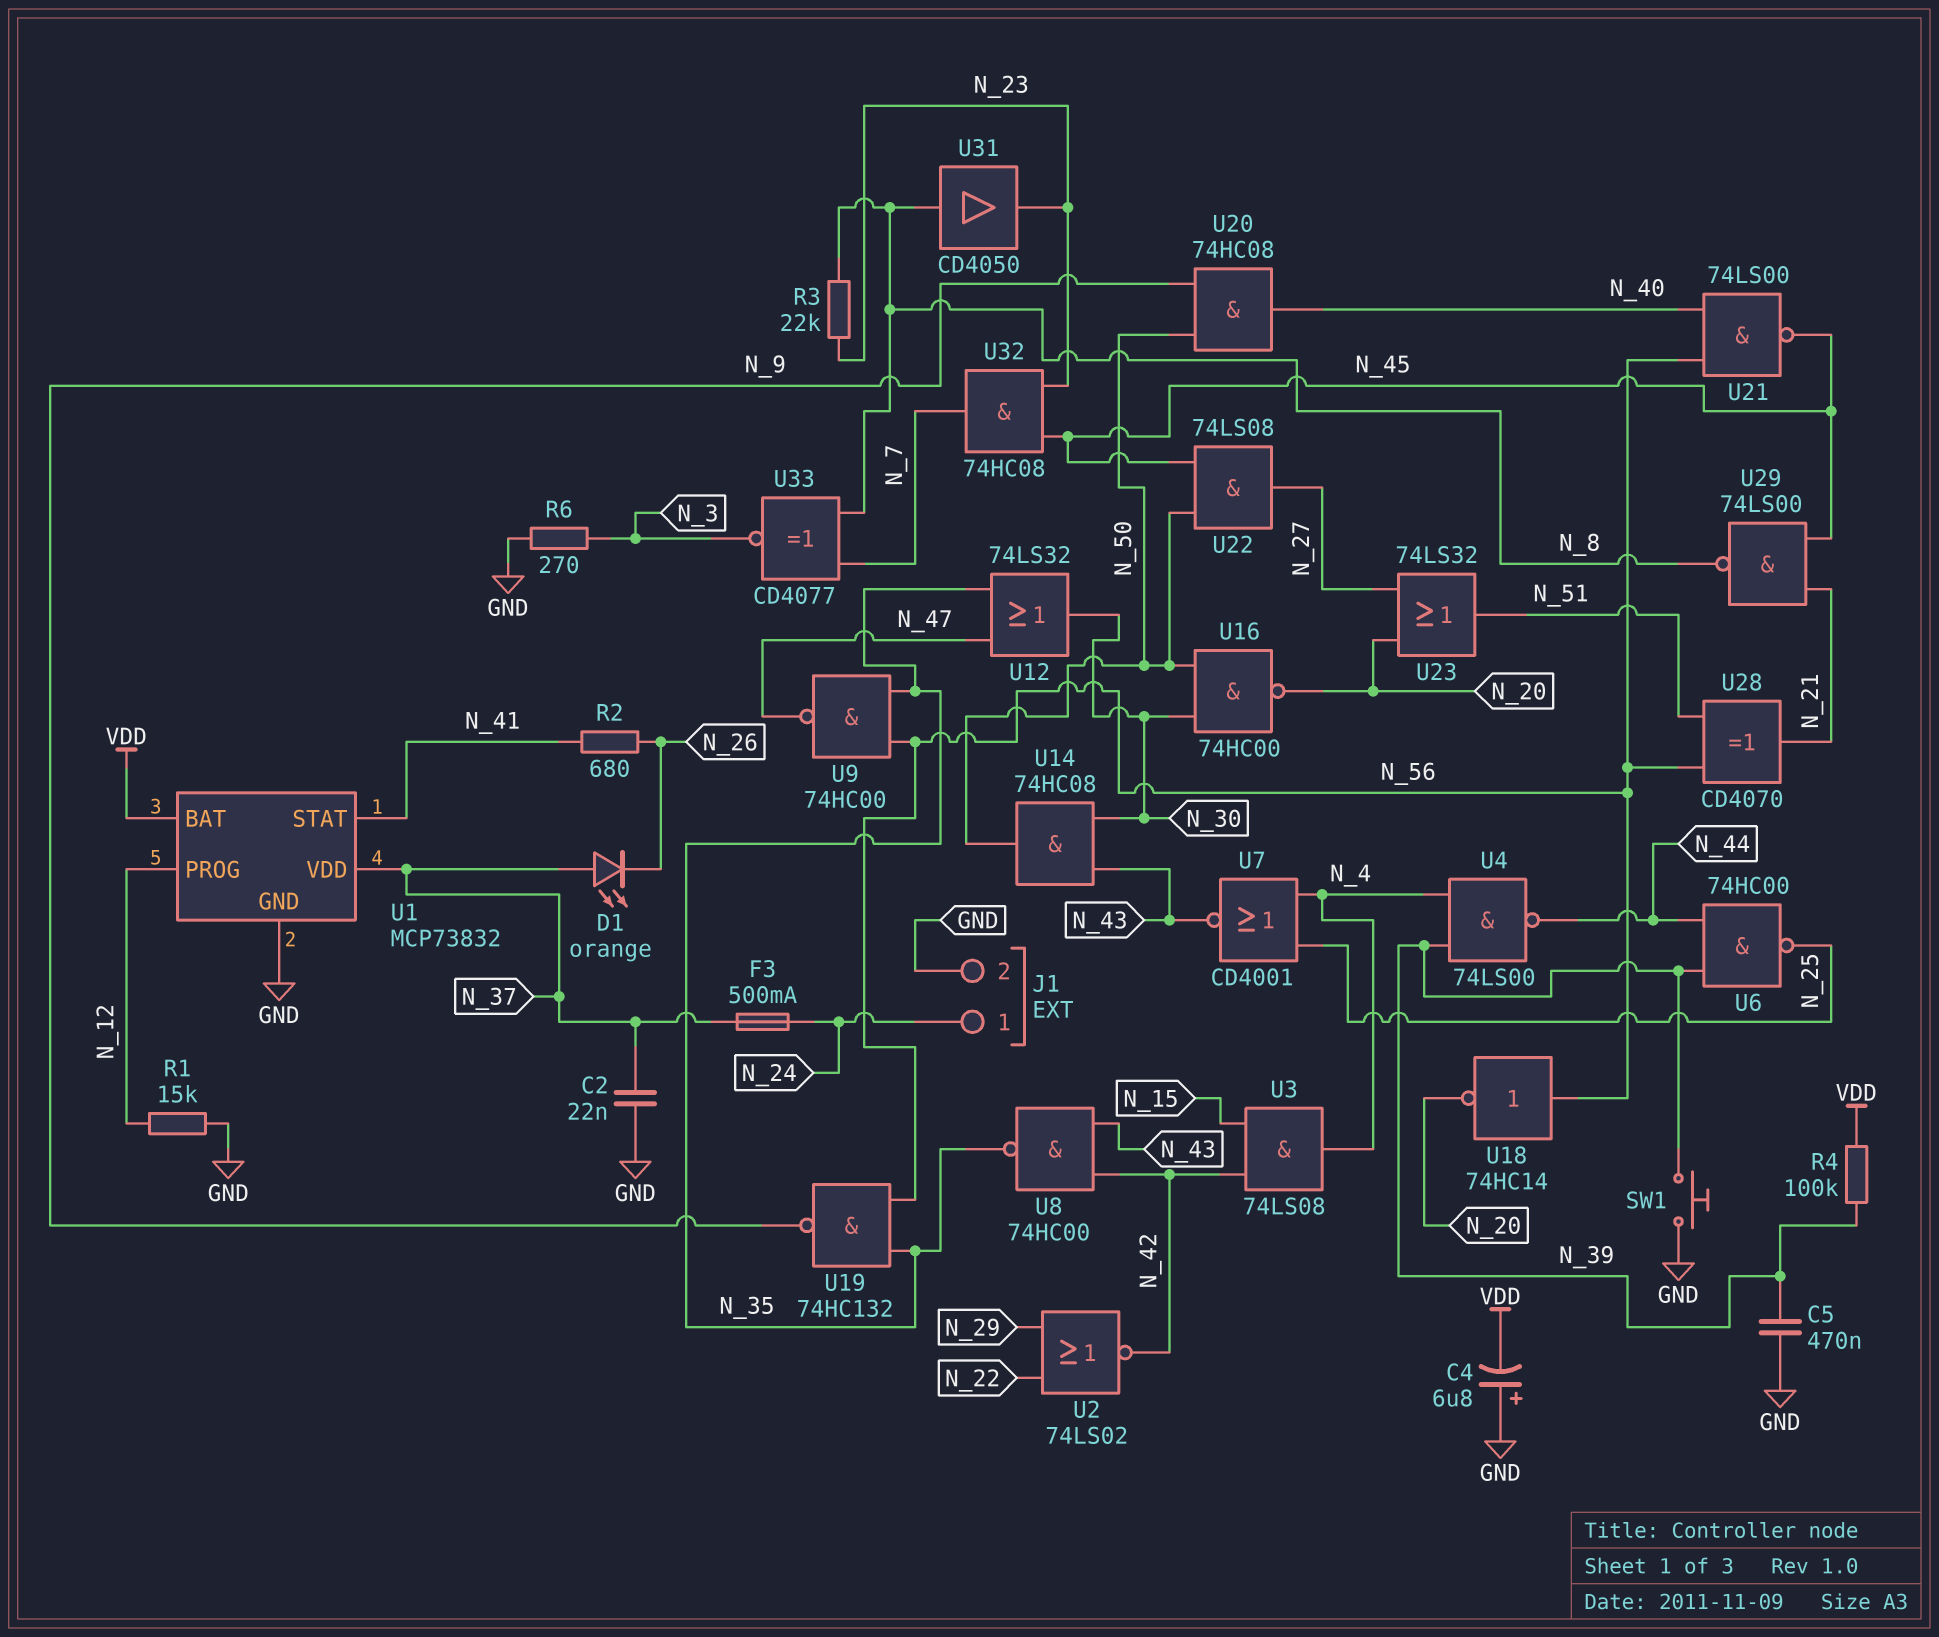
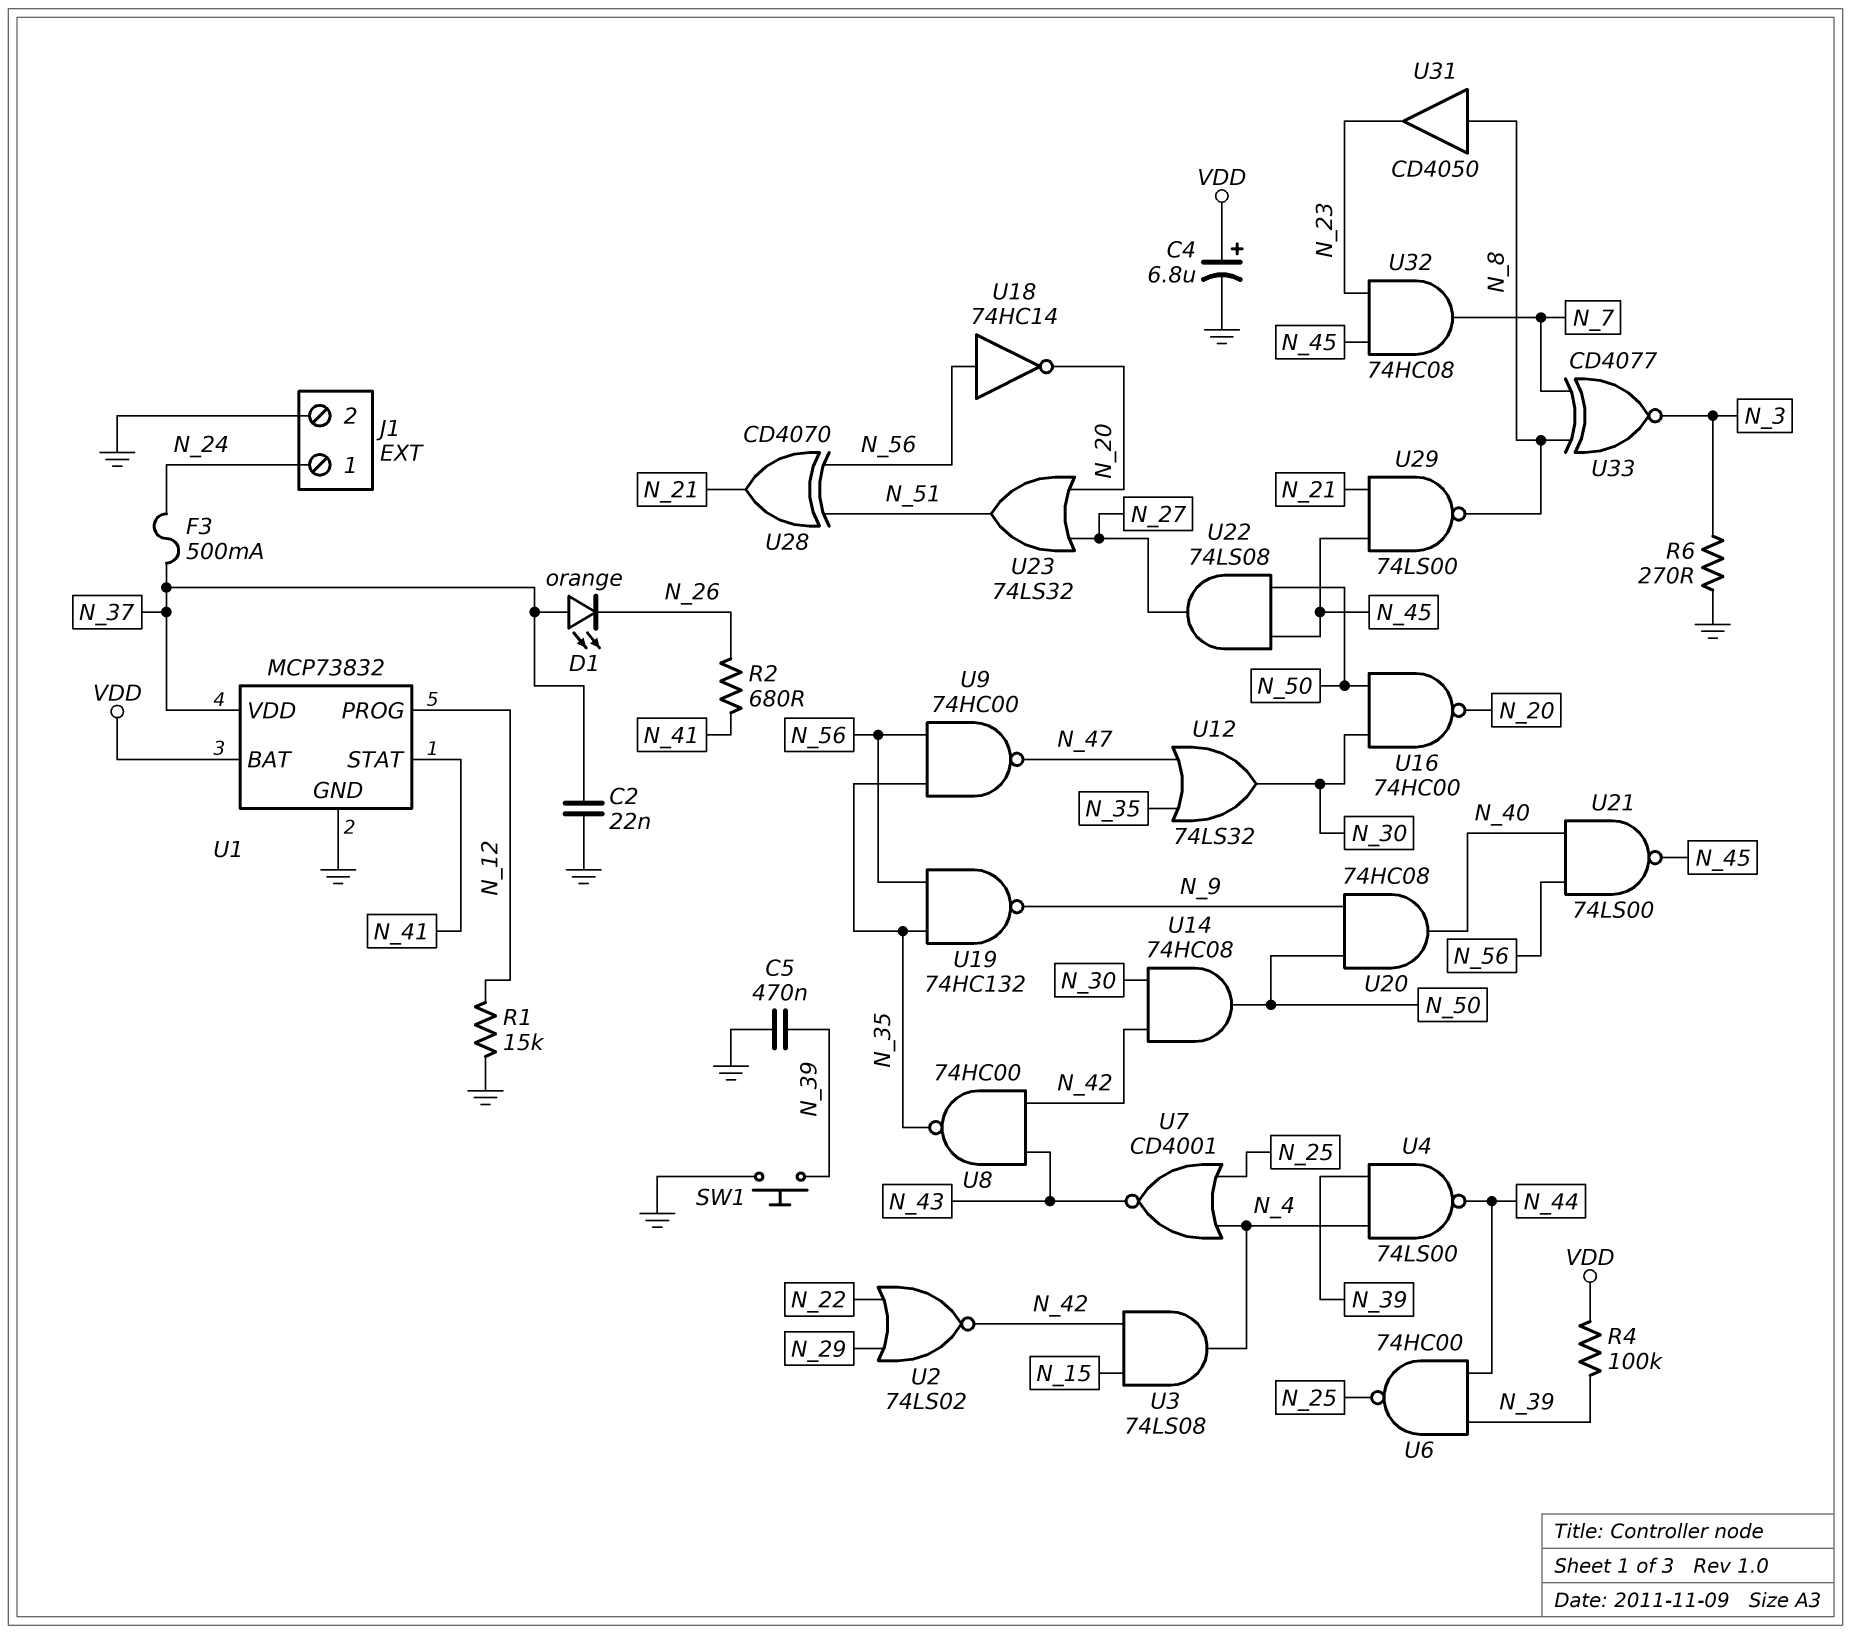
C4: 6.8uF (plus GND, minus VDD) -> 6.8uF (plus VDD, minus GND)
R3: 22k (N_8, N_23) -> none
U14: AND 74HC08 (in N_30, in N_43, out N_50) -> AND 74HC08 (in N_30, in N_42, out N_50)

